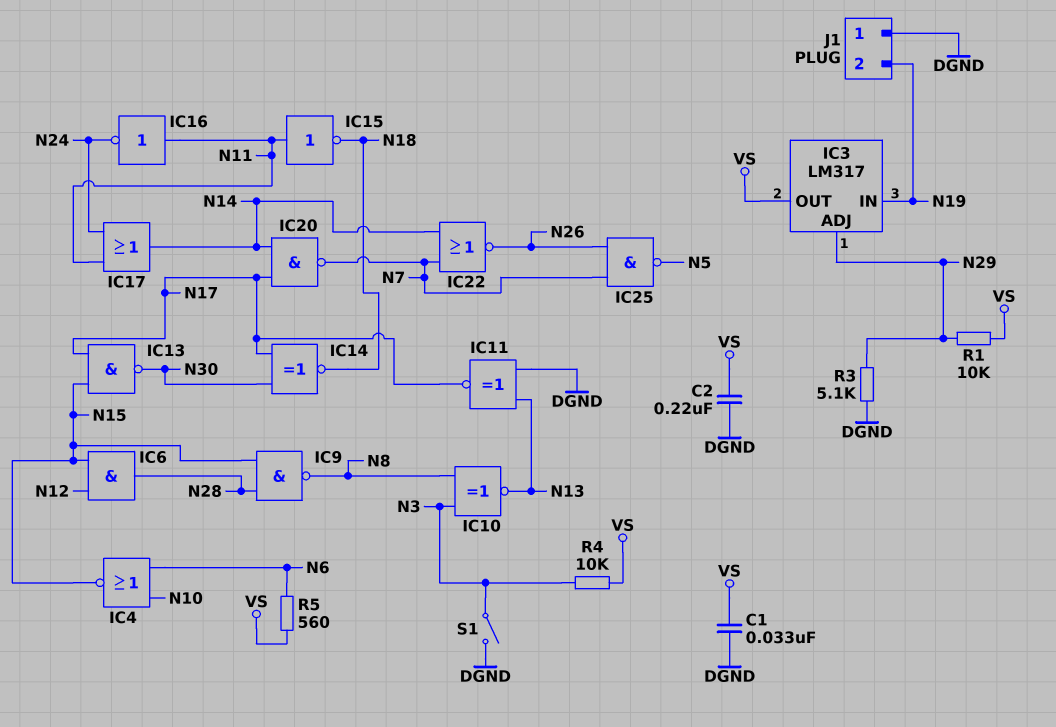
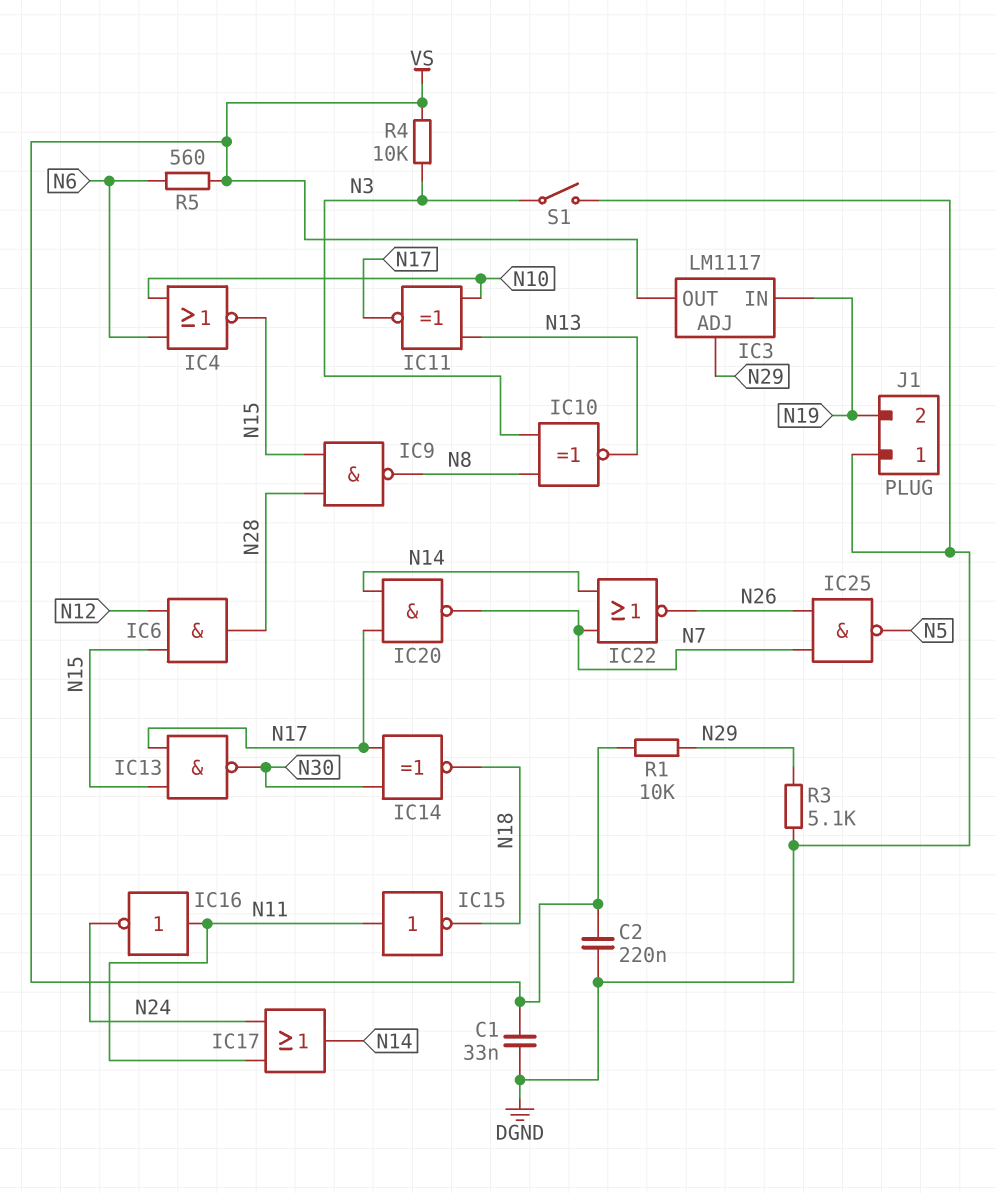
IC3: LM317 -> LM1117
IC11: XNOR (in DGND, in N13, out N17) -> XNOR (in N10, in N13, out N17)

